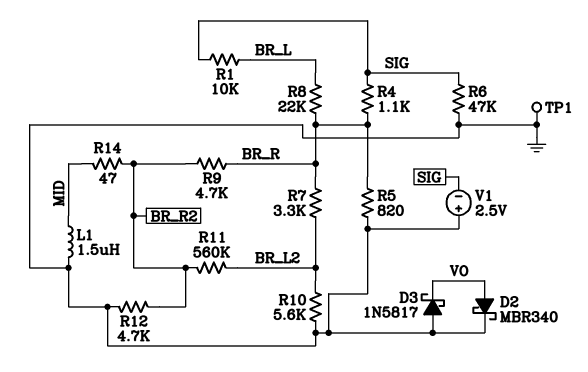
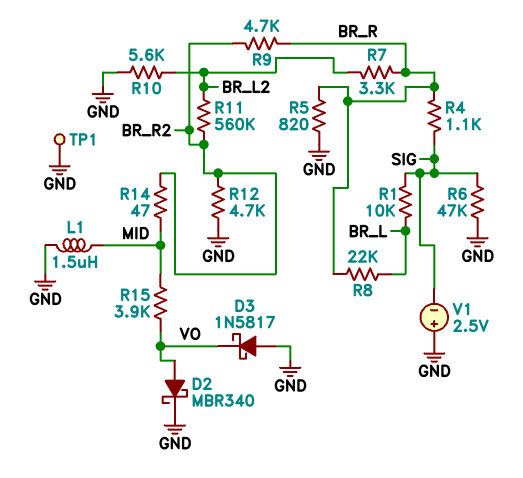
R15: none -> 3.9k (MID, VO)

